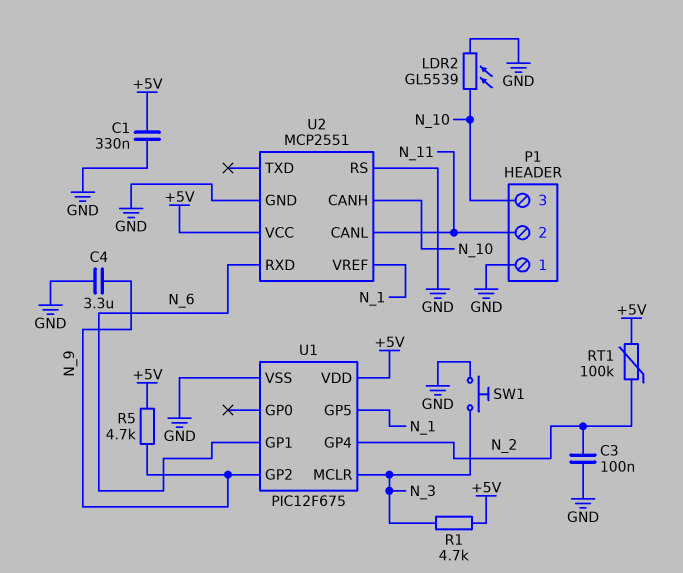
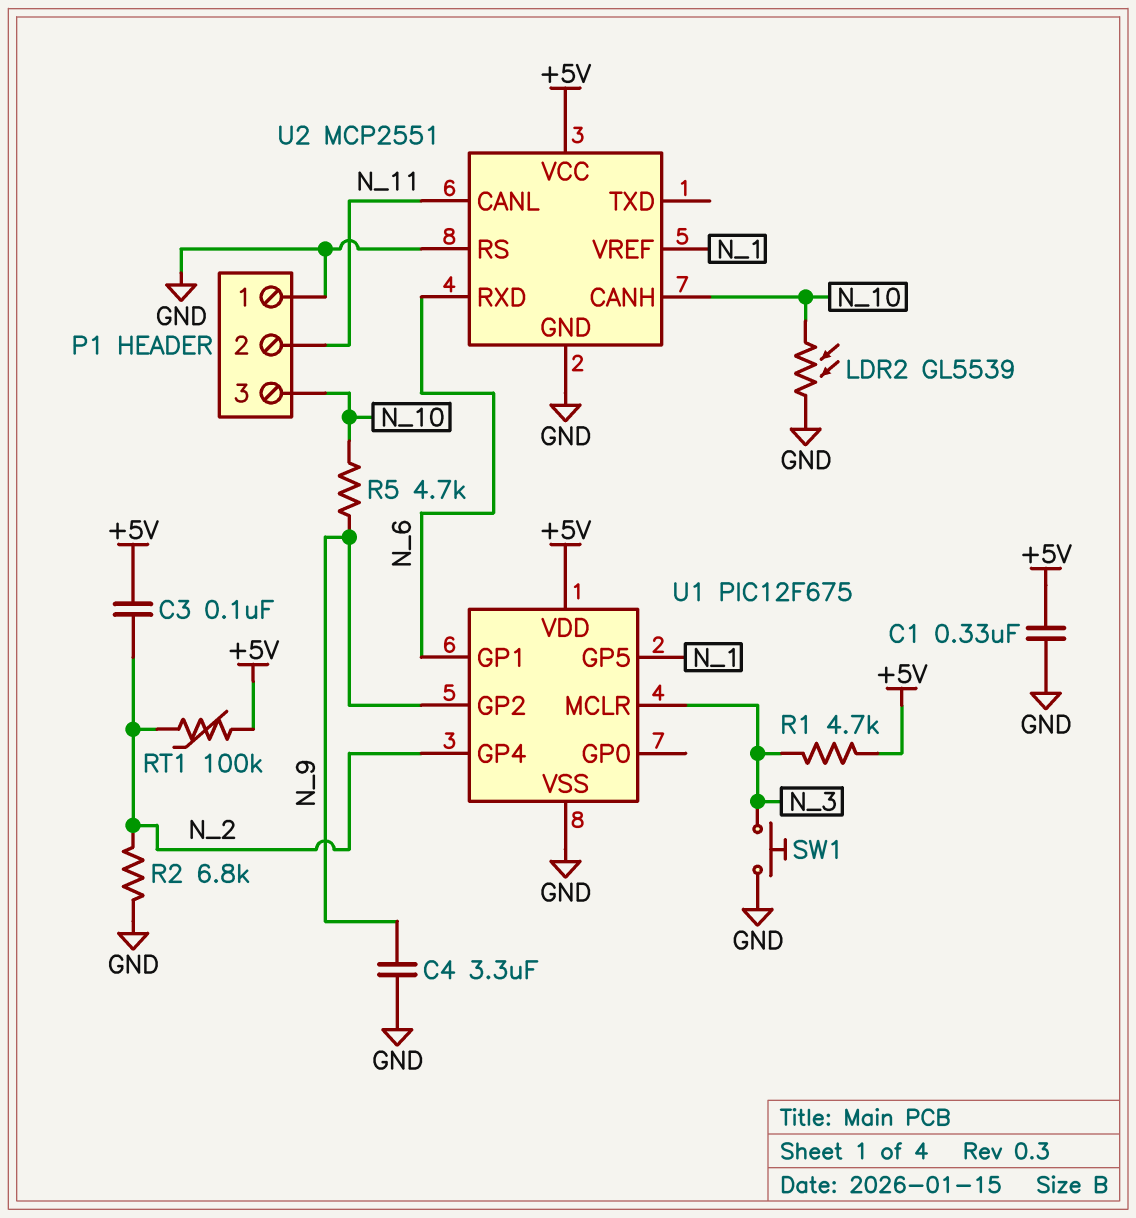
C3: 100nF (GND, N_2) -> 100nF (+5V, N_2)
R2: none -> 6.8k (GND, N_2)
R5: 4.7k (+5V, N_9) -> 4.7k (N_9, N_10)

